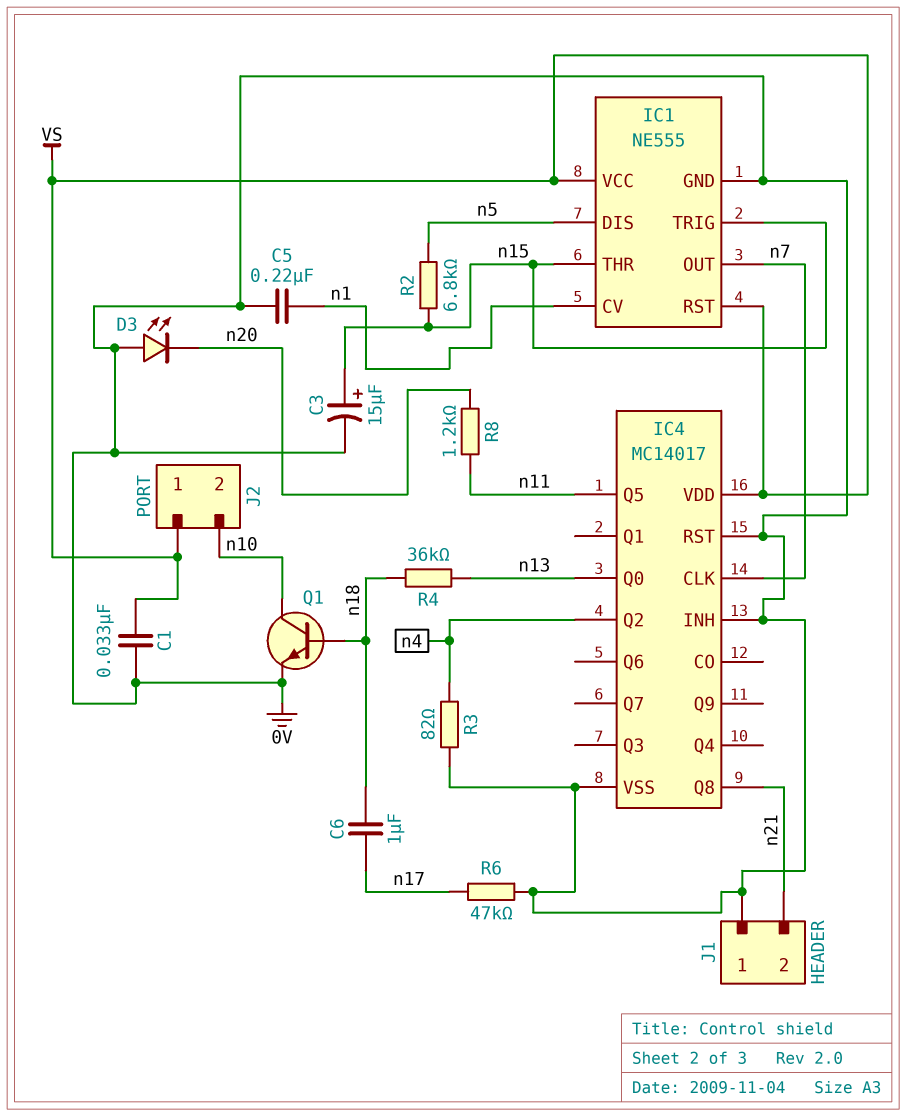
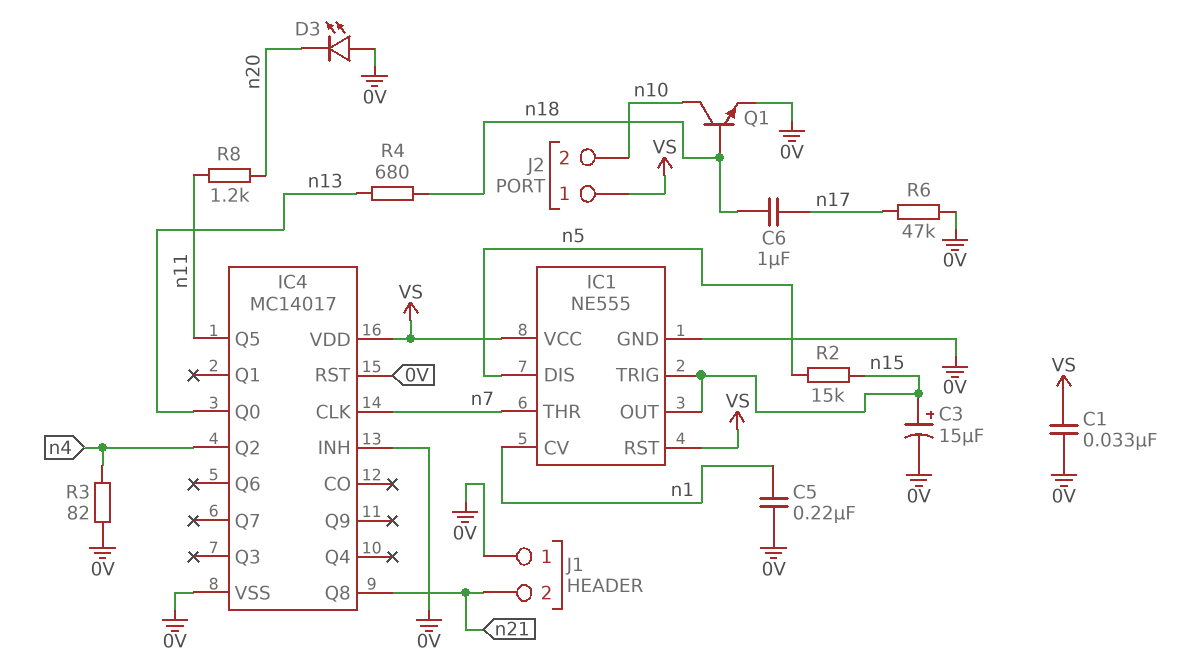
IC1 pin OUT: n7 -> n15
IC1 pin THR: n15 -> n7
R2: 6.8k (n5, n15) -> 15k (n5, n15)
R4: 36k (n13, n18) -> 680 (n13, n18)

